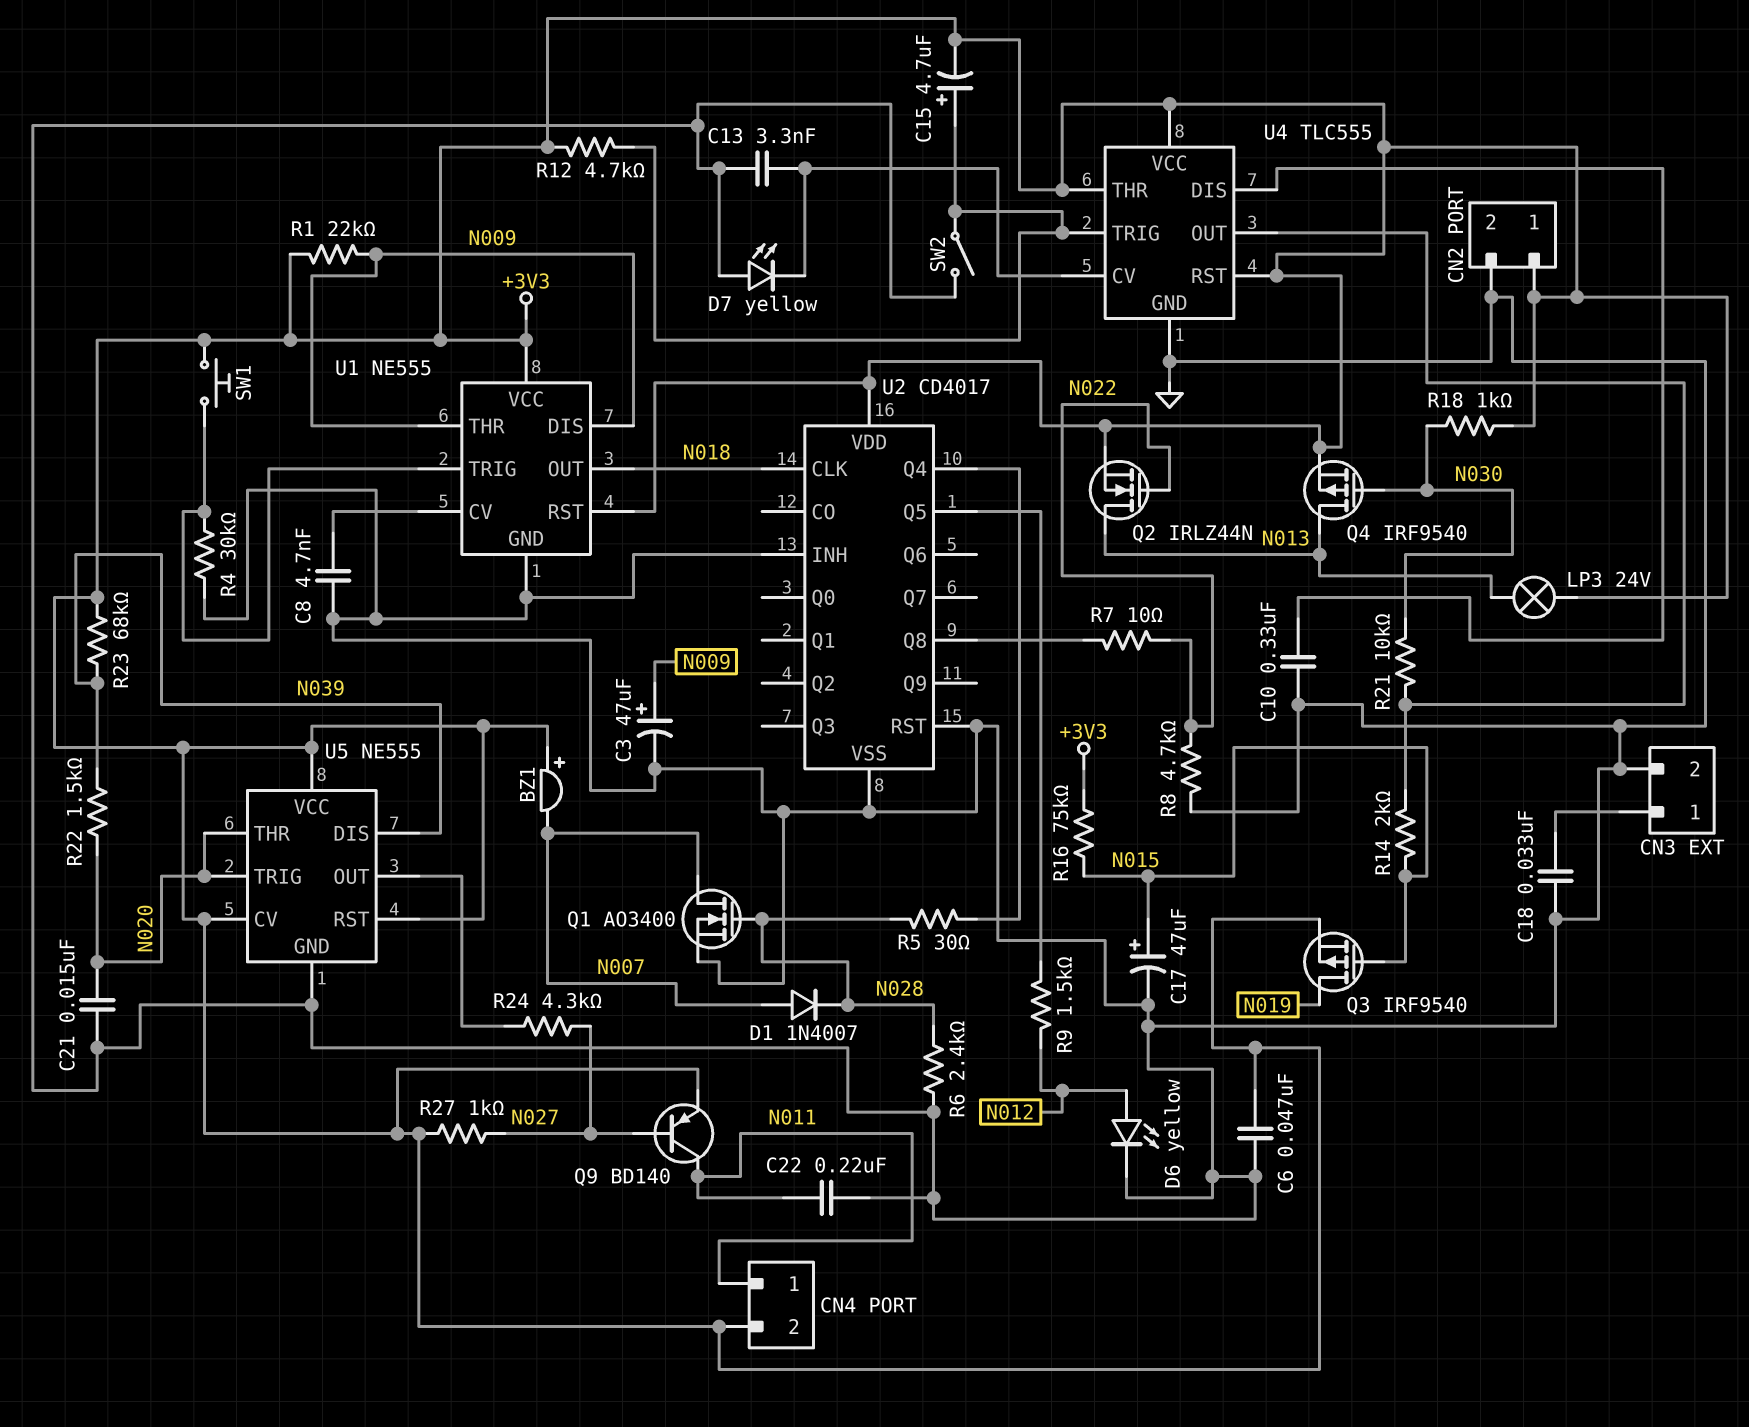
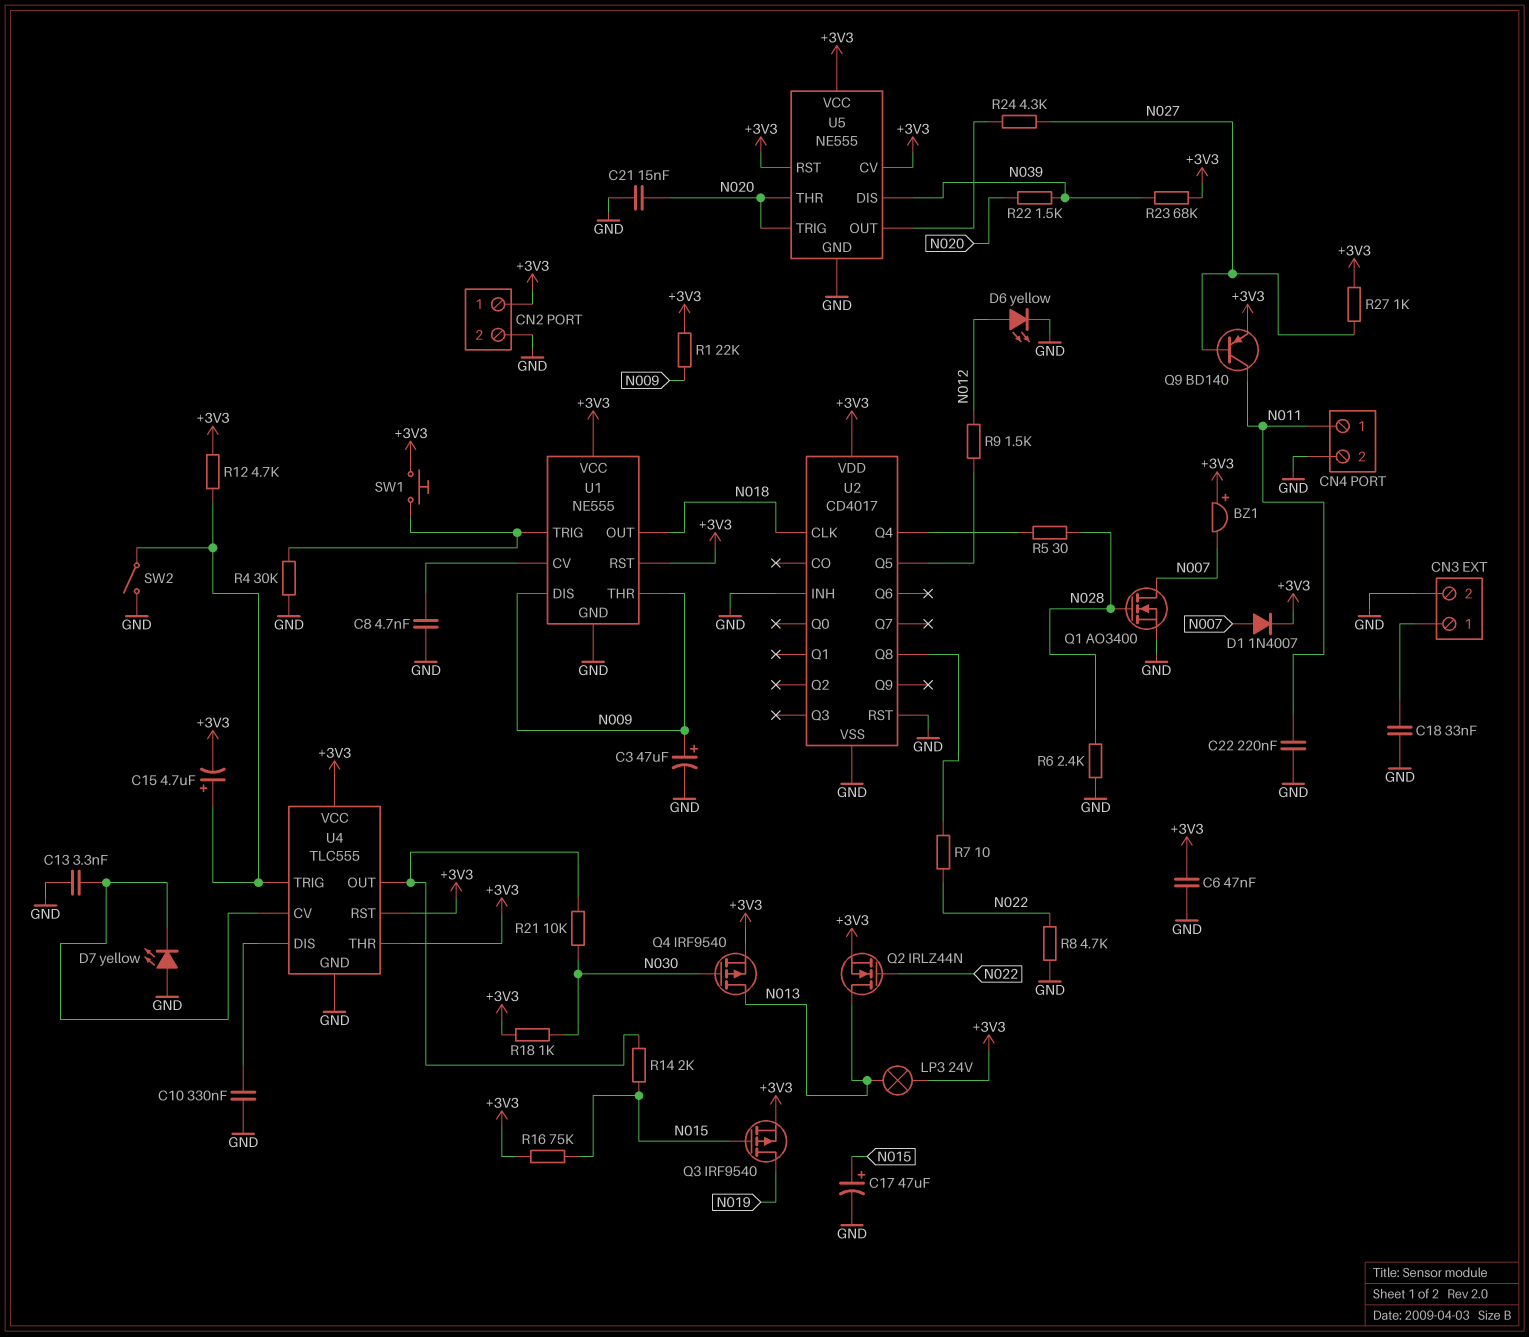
CN4 pin 2: +3V3 -> GND
D1: diode 1N4007 (A N007, K N028) -> diode 1N4007 (A N007, K +3V3)

